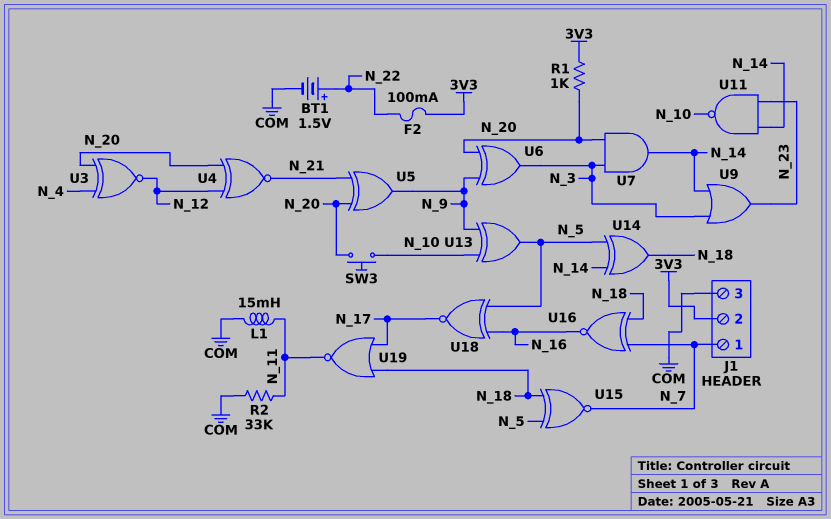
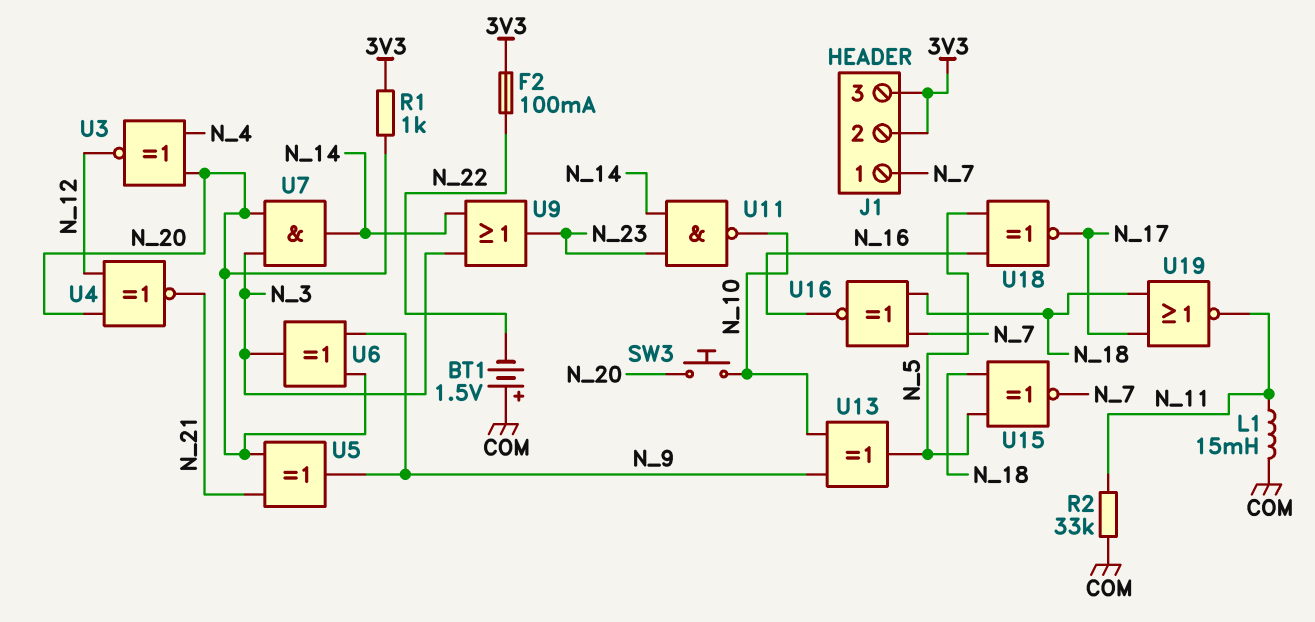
BT1: 1.5V (plus N_22, minus COM) -> 1.5V (plus COM, minus N_22)
J1 pin 3: COM -> 3V3
U14: XOR (in N_5, in N_14, out N_18) -> none

